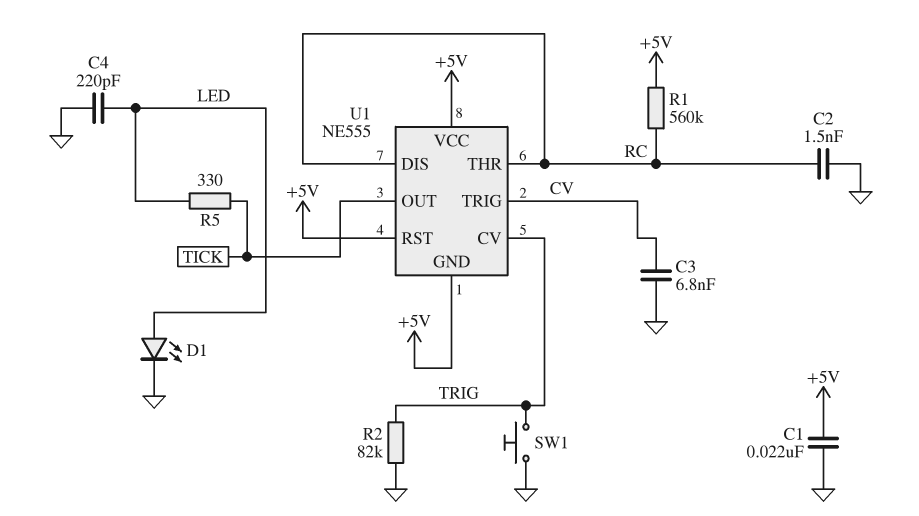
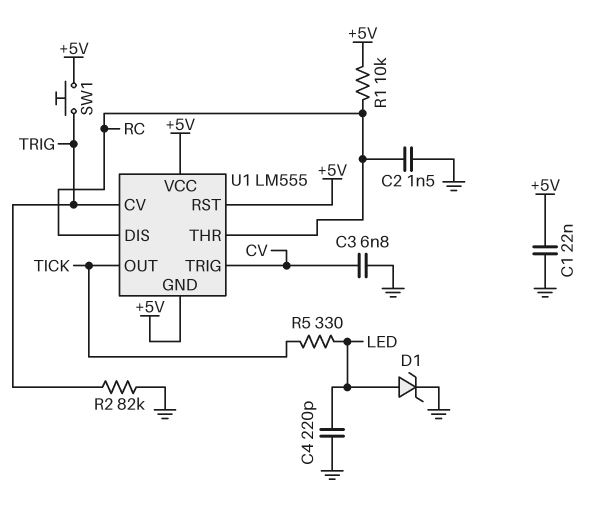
D1: LED (A LED, K GND) -> zener (A LED, K GND)
R1: 560k (+5V, RC) -> 10k (+5V, RC)
SW1: button (GND, TRIG) -> button (+5V, TRIG)
U1: NE555 -> LM555

